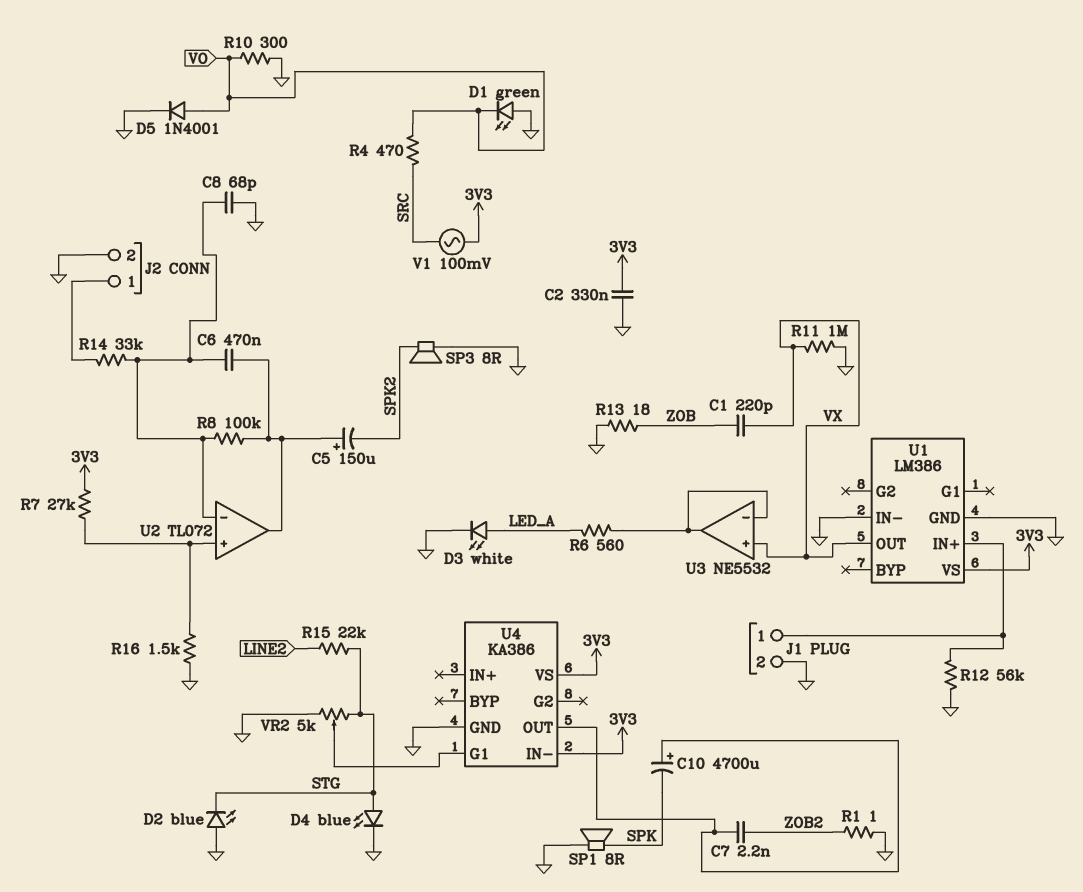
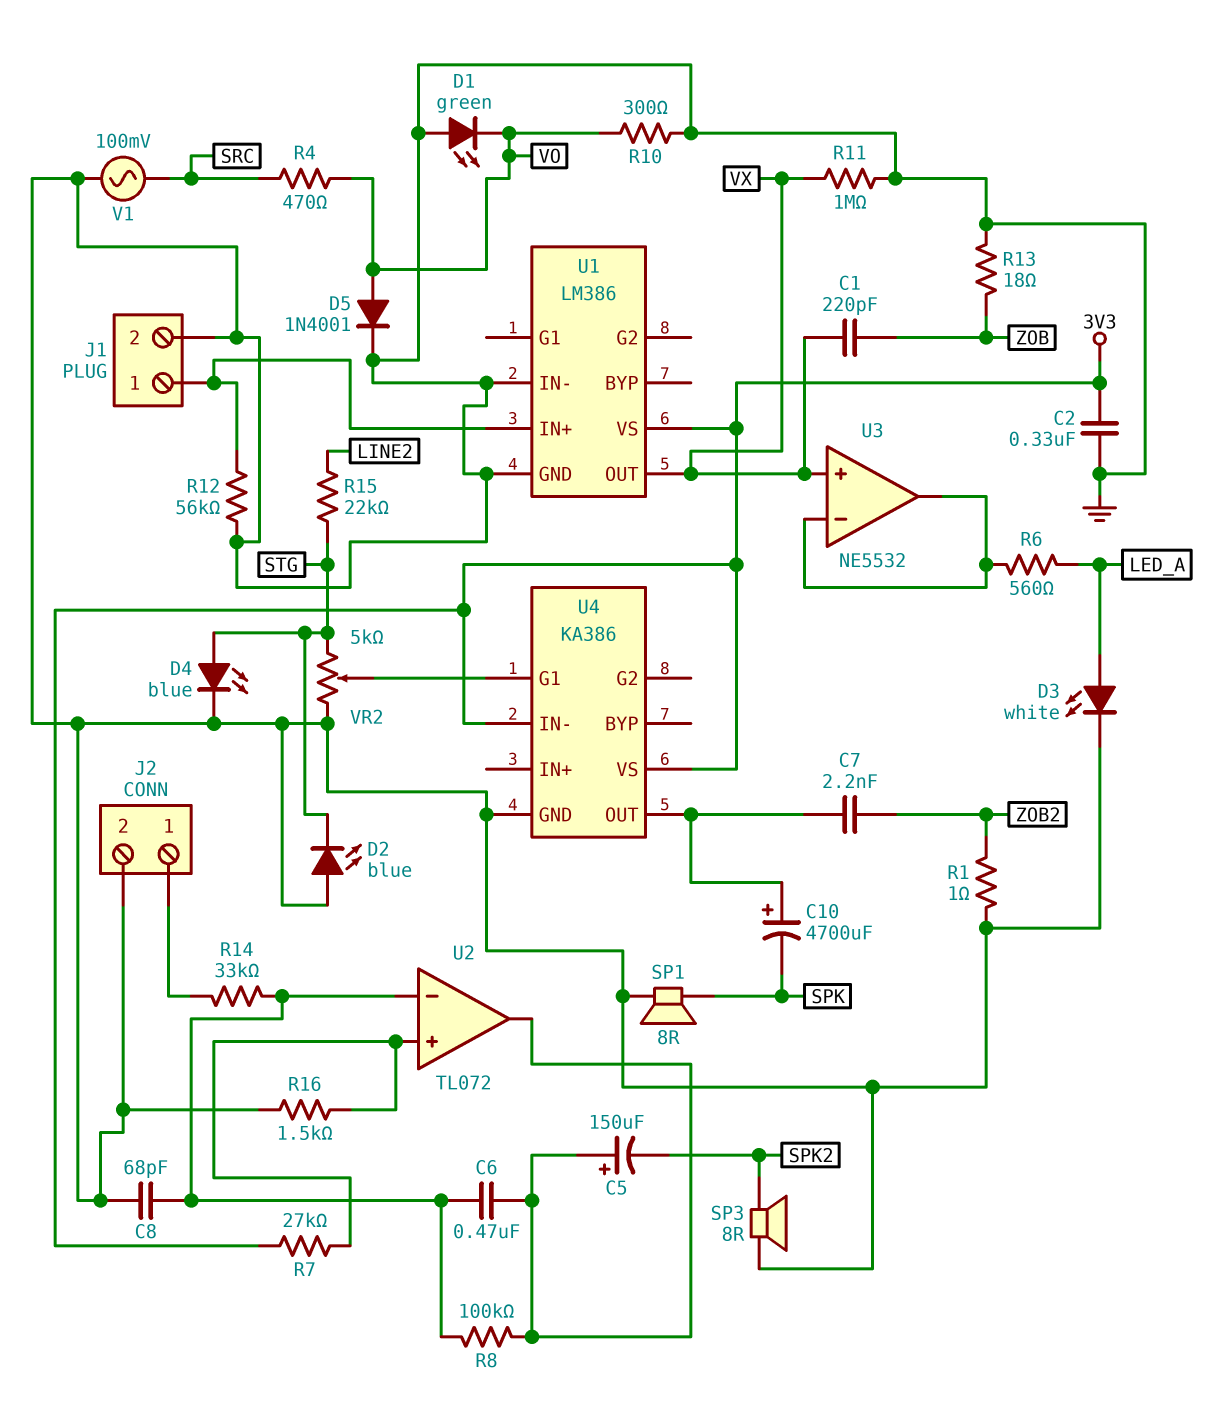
V1: AC 100mV (3V3, SRC) -> AC 100mV (GND, SRC)

